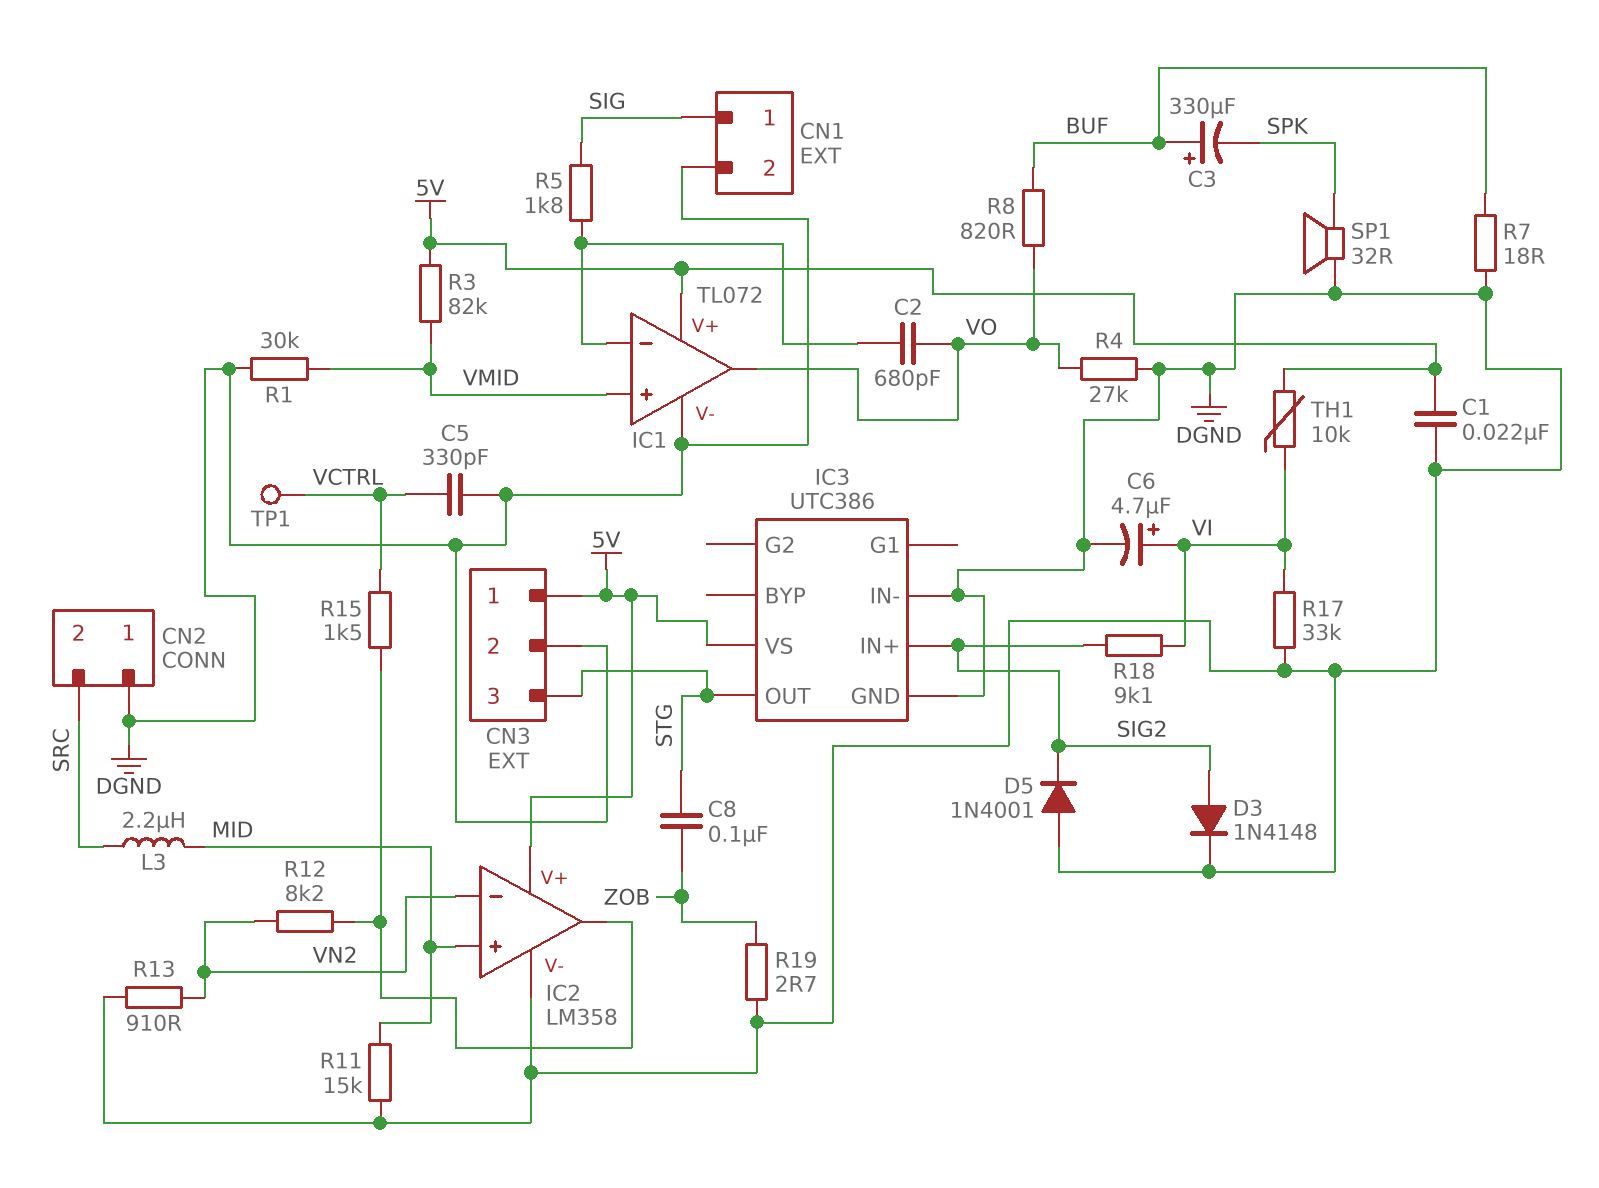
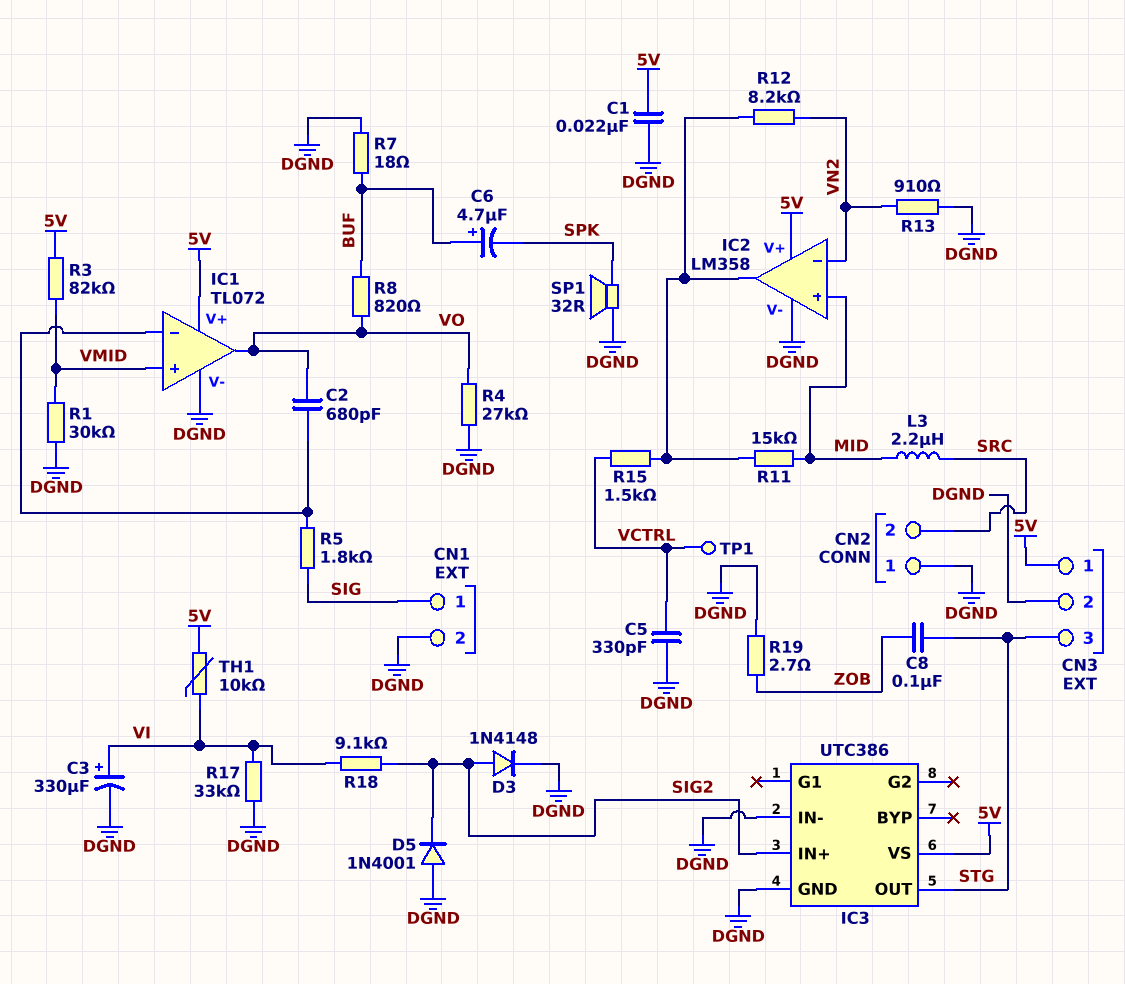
C3: 330uF (plus BUF, minus SPK) -> 330uF (plus VI, minus DGND)
C6: 4.7uF (plus VI, minus DGND) -> 4.7uF (plus BUF, minus SPK)
R11: 15k (DGND, MID) -> 15k (IC2/out, MID)

